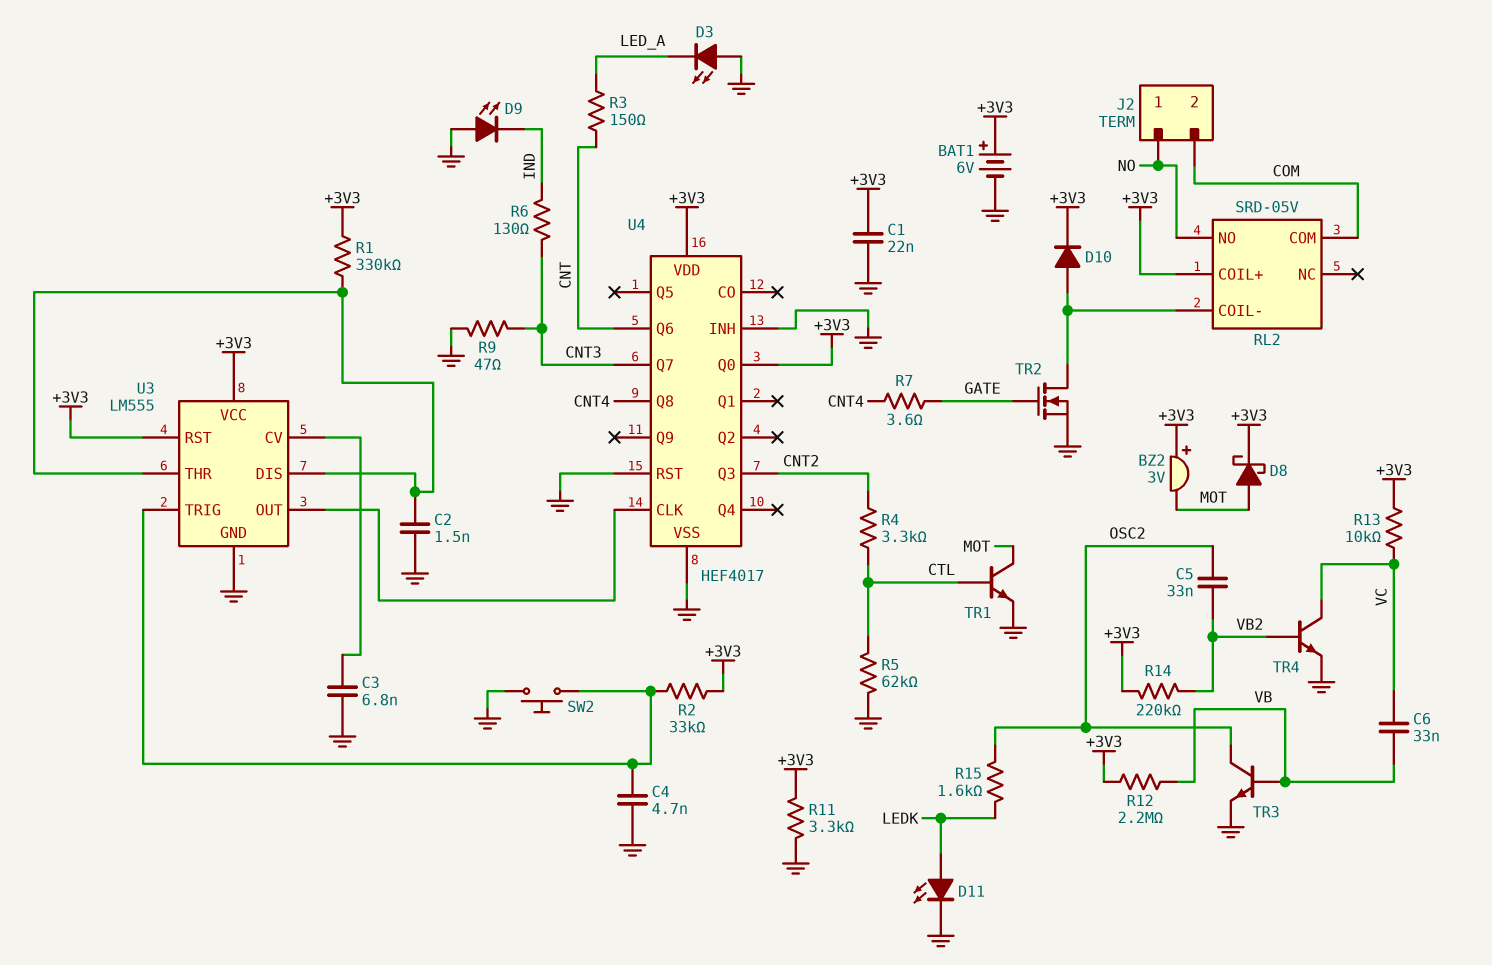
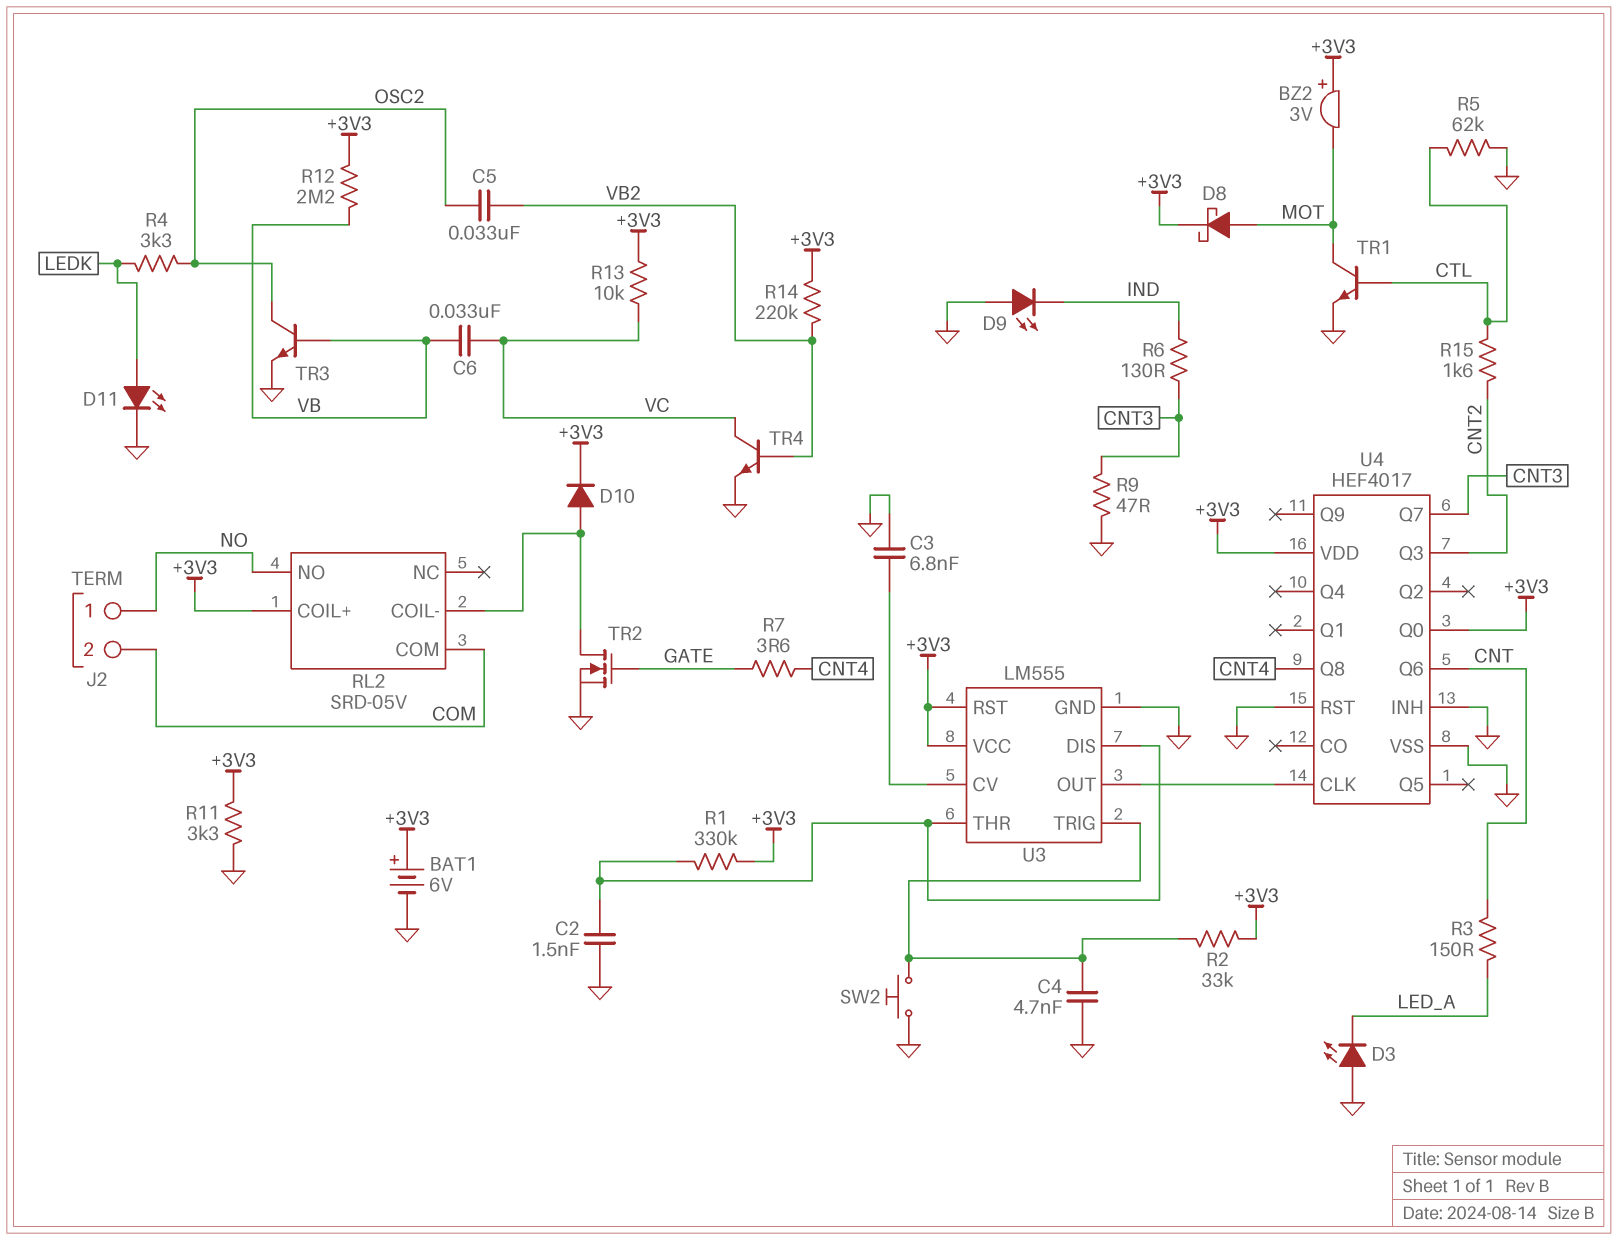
C1: 22nF (+3V3, GND) -> none
R4: 3.3k (CNT2, CTL) -> 3.3k (LEDK, OSC2)
R15: 1.6k (LEDK, OSC2) -> 1.6k (CNT2, CTL)

